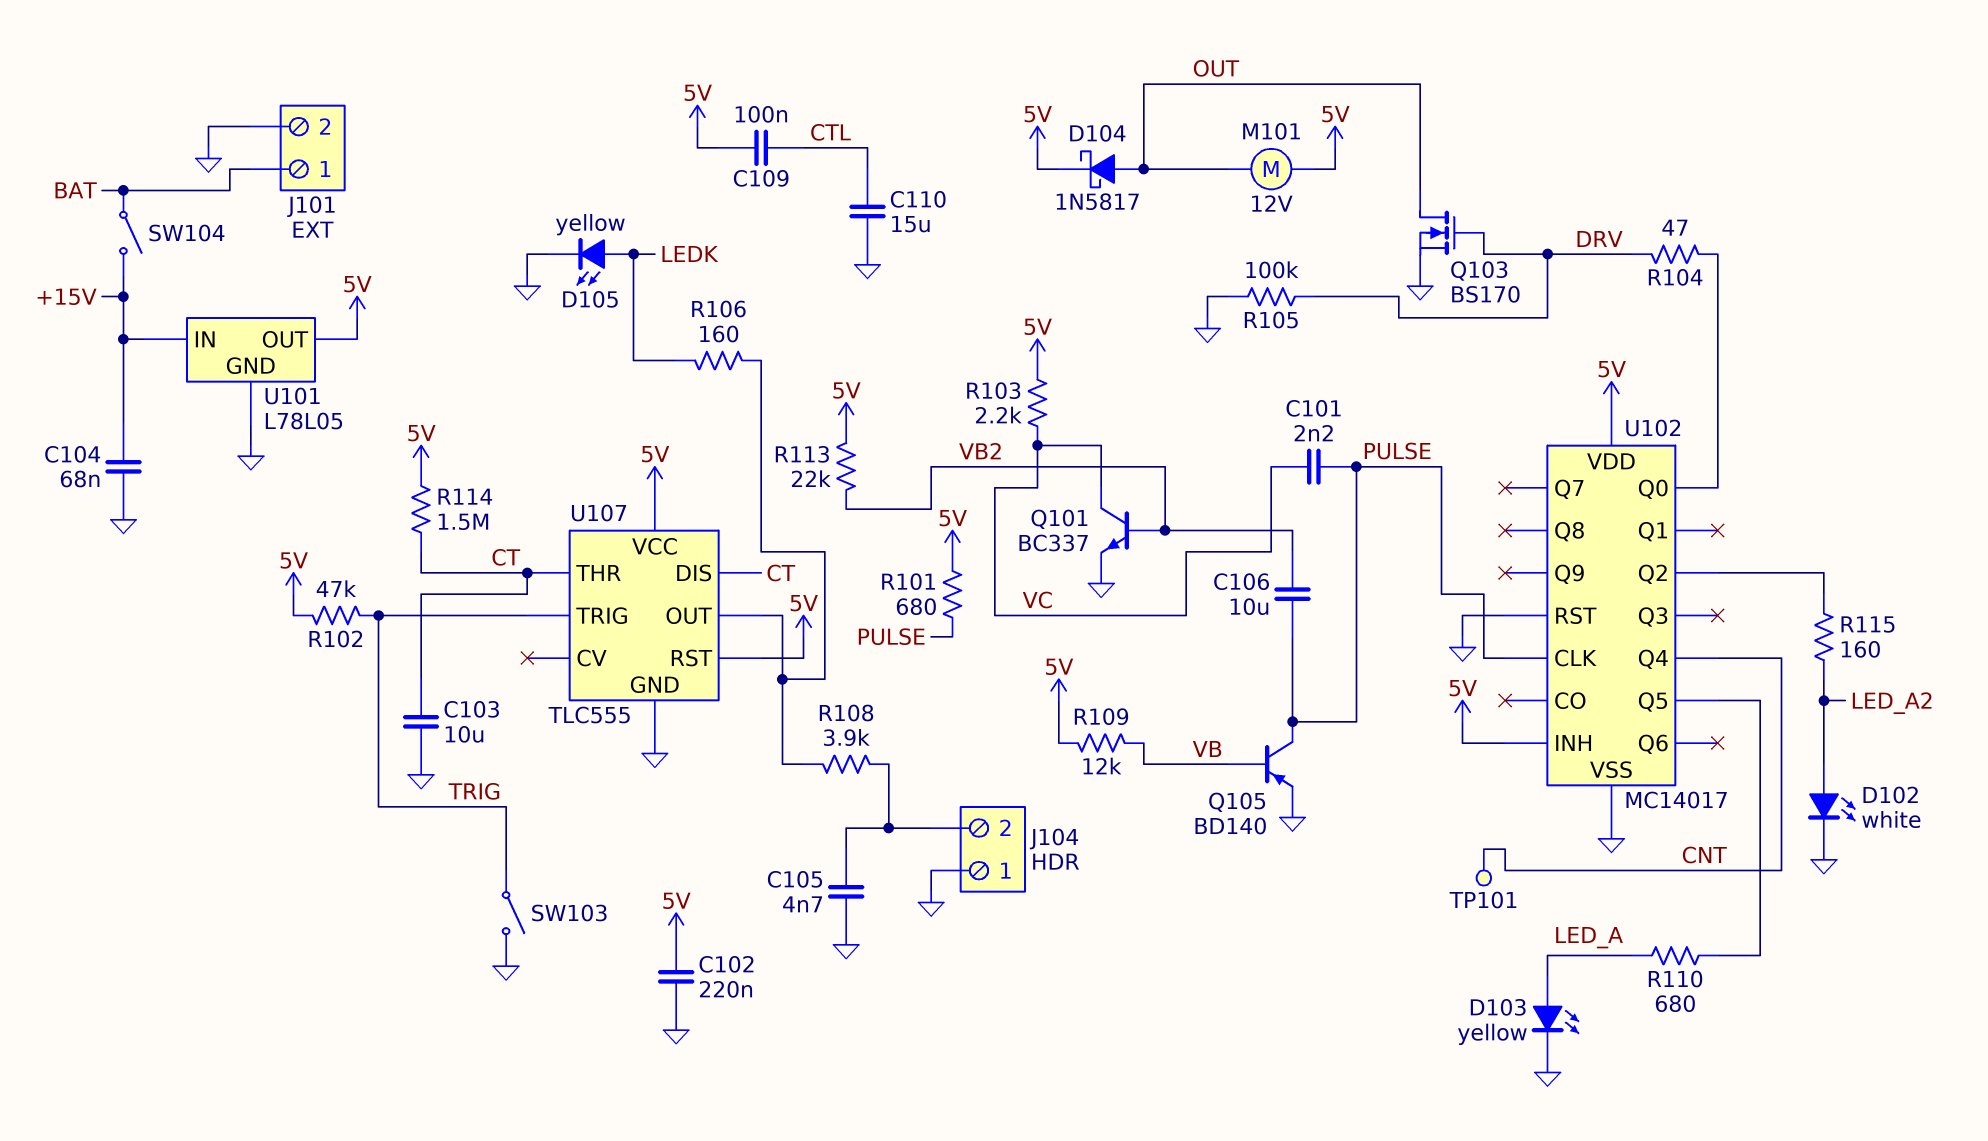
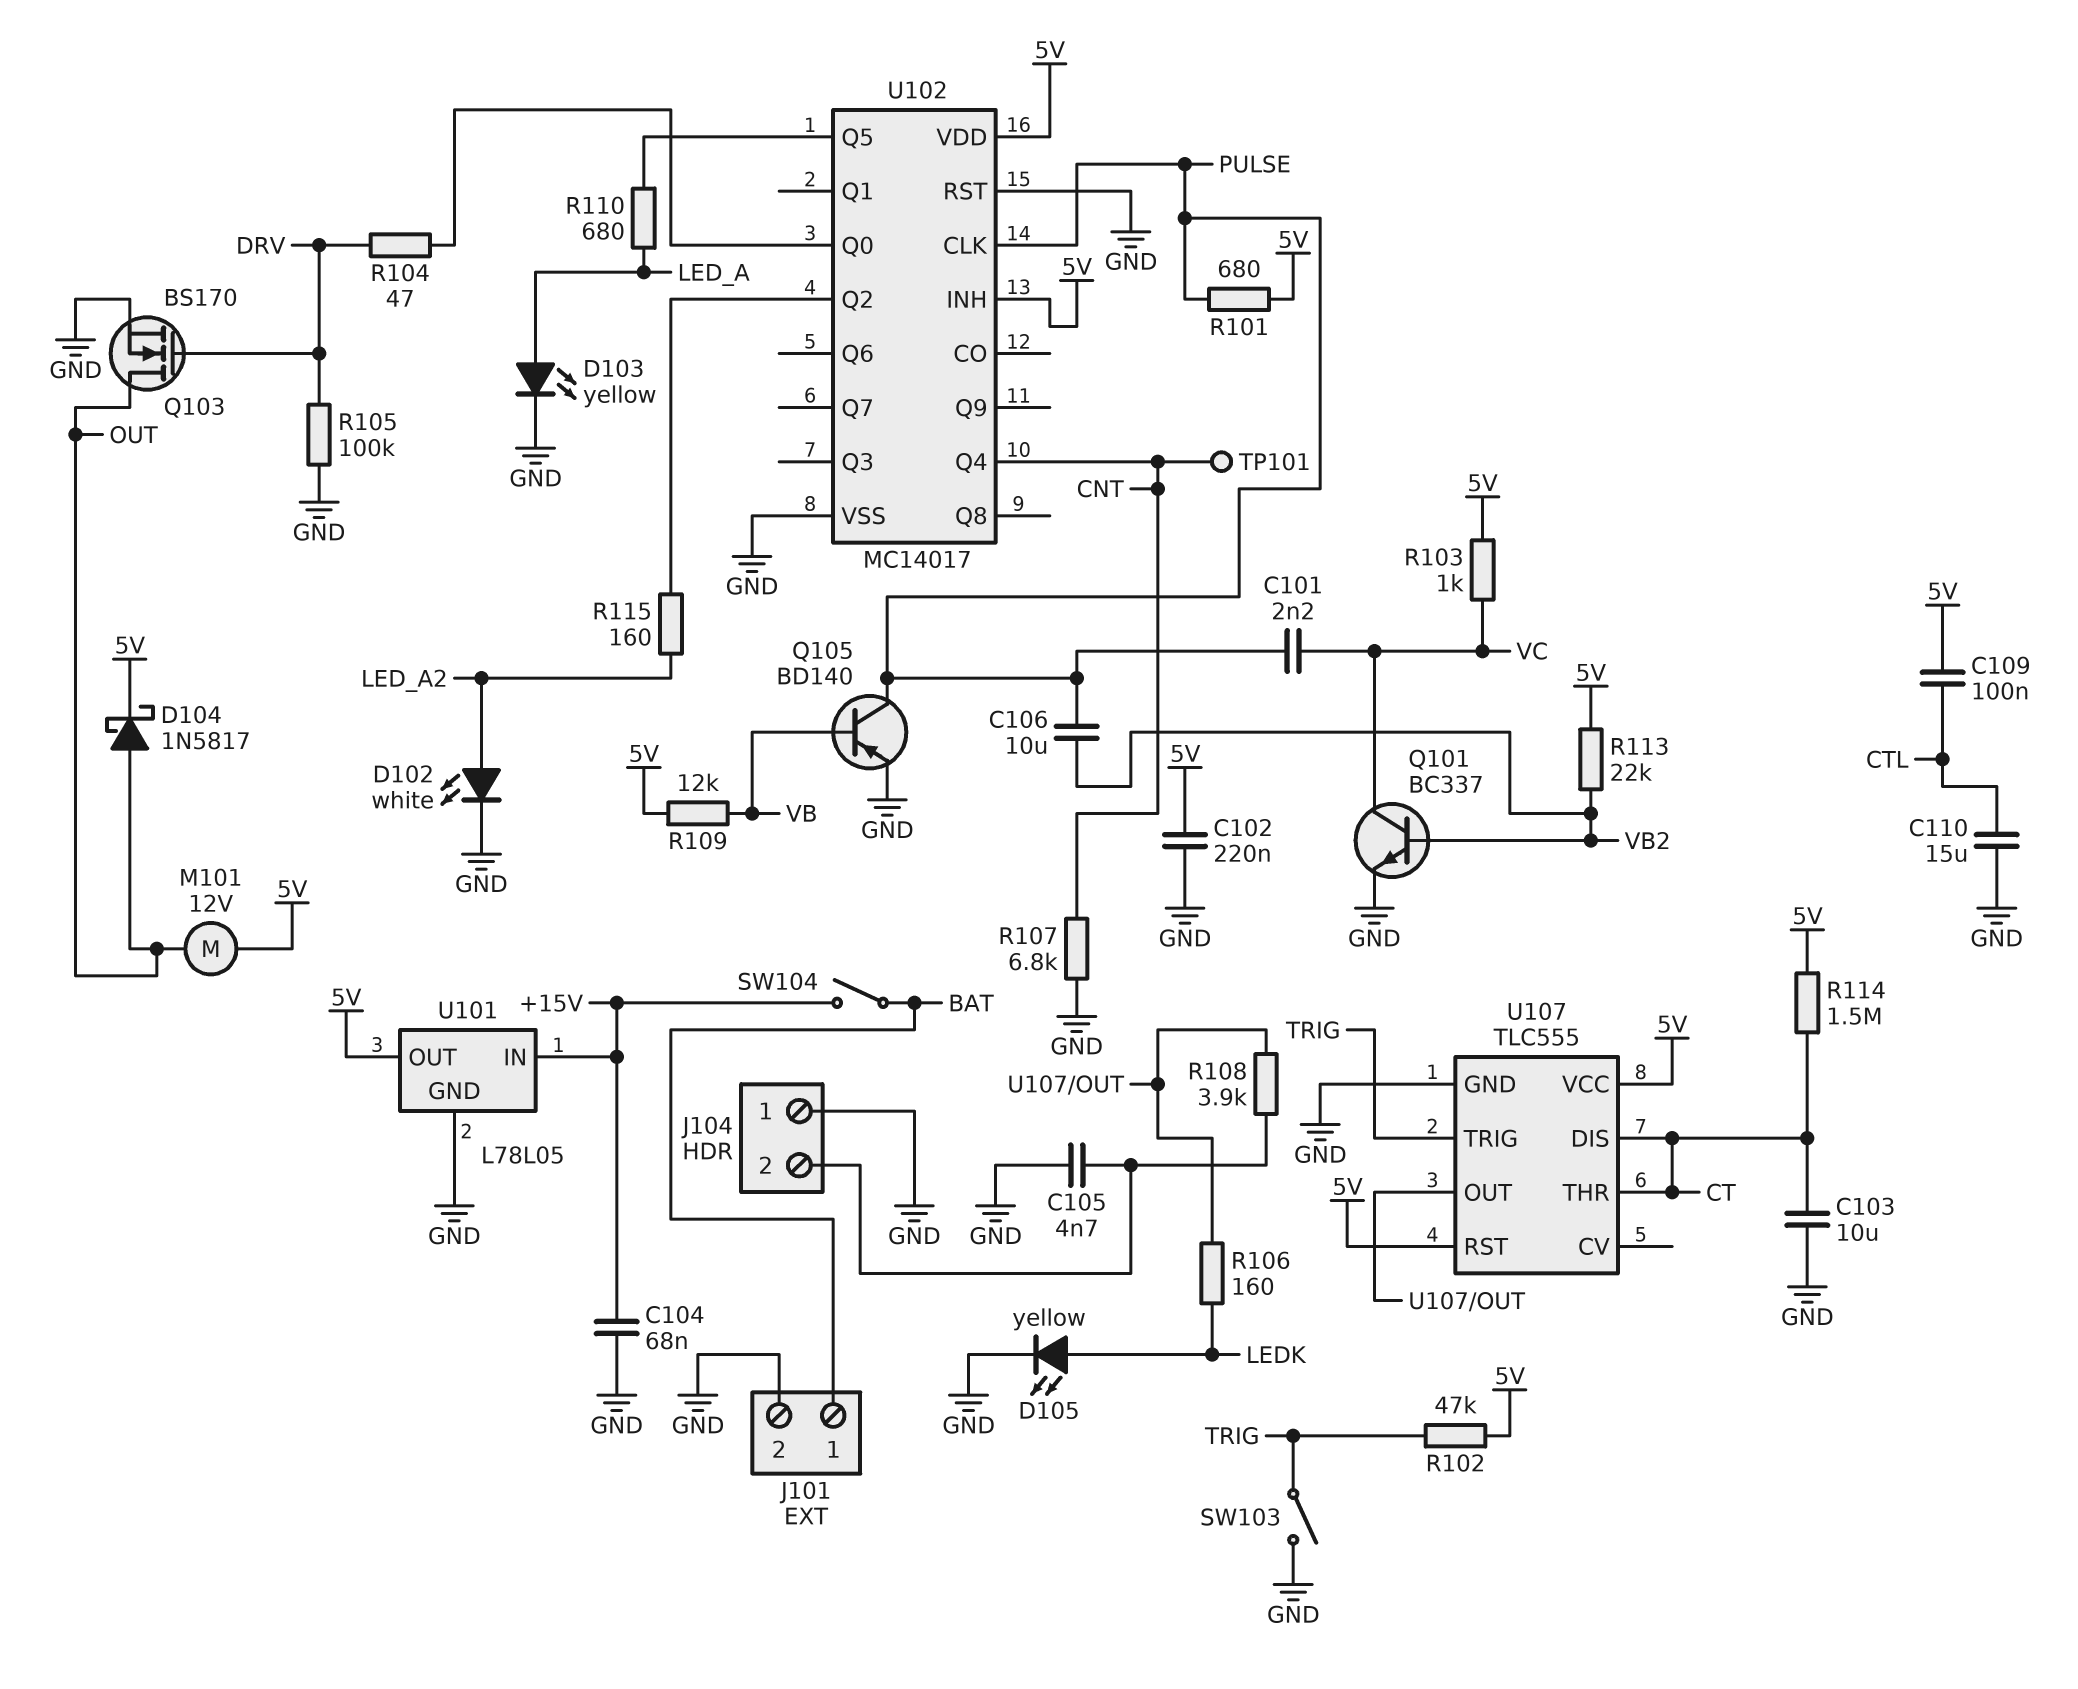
R103: 2.2k (5V, VC) -> 1k (5V, VC)
R107: none -> 6.8k (CNT, GND)

